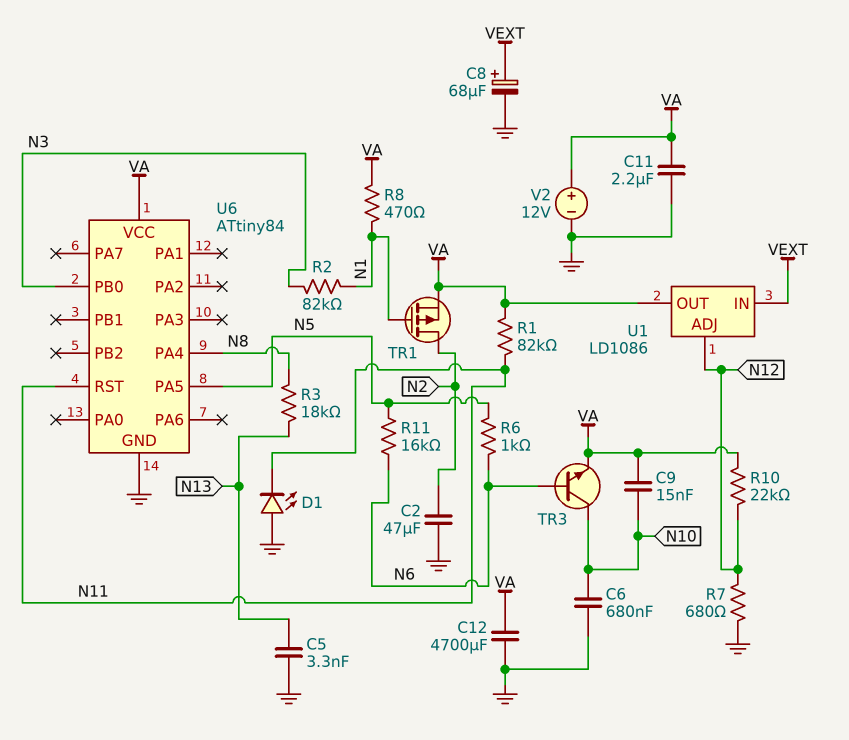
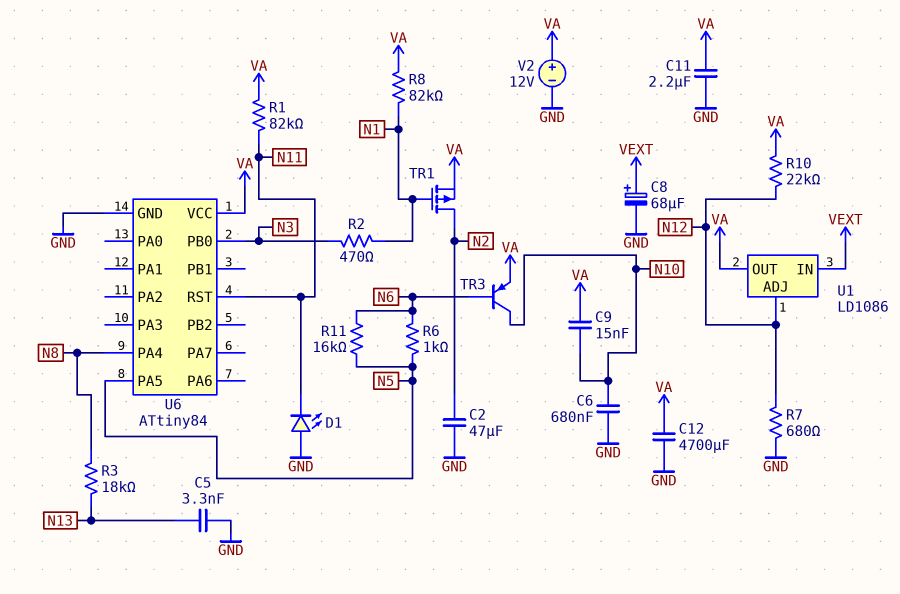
R2: 82k (N1, N3) -> 470 (N1, N3)
R8: 470 (N1, VA) -> 82k (N1, VA)
TR3: NPN (B N6, C N10, E VA) -> PNP (B N6, C N10, E VA)

